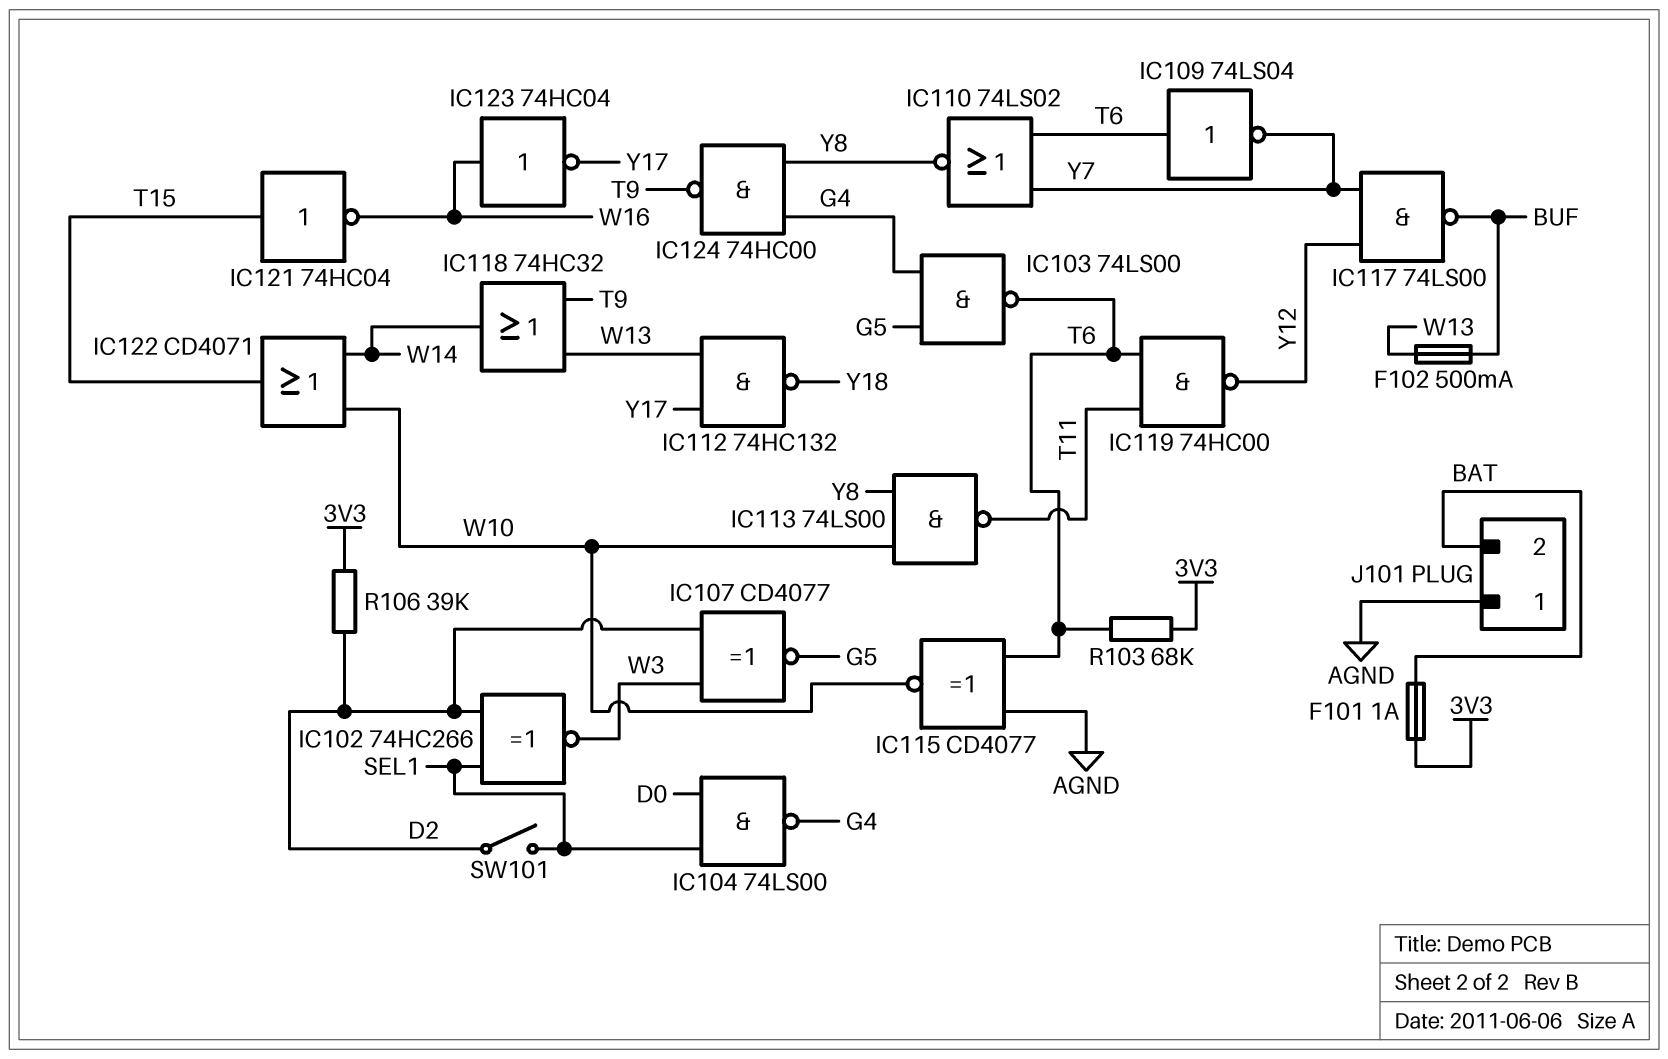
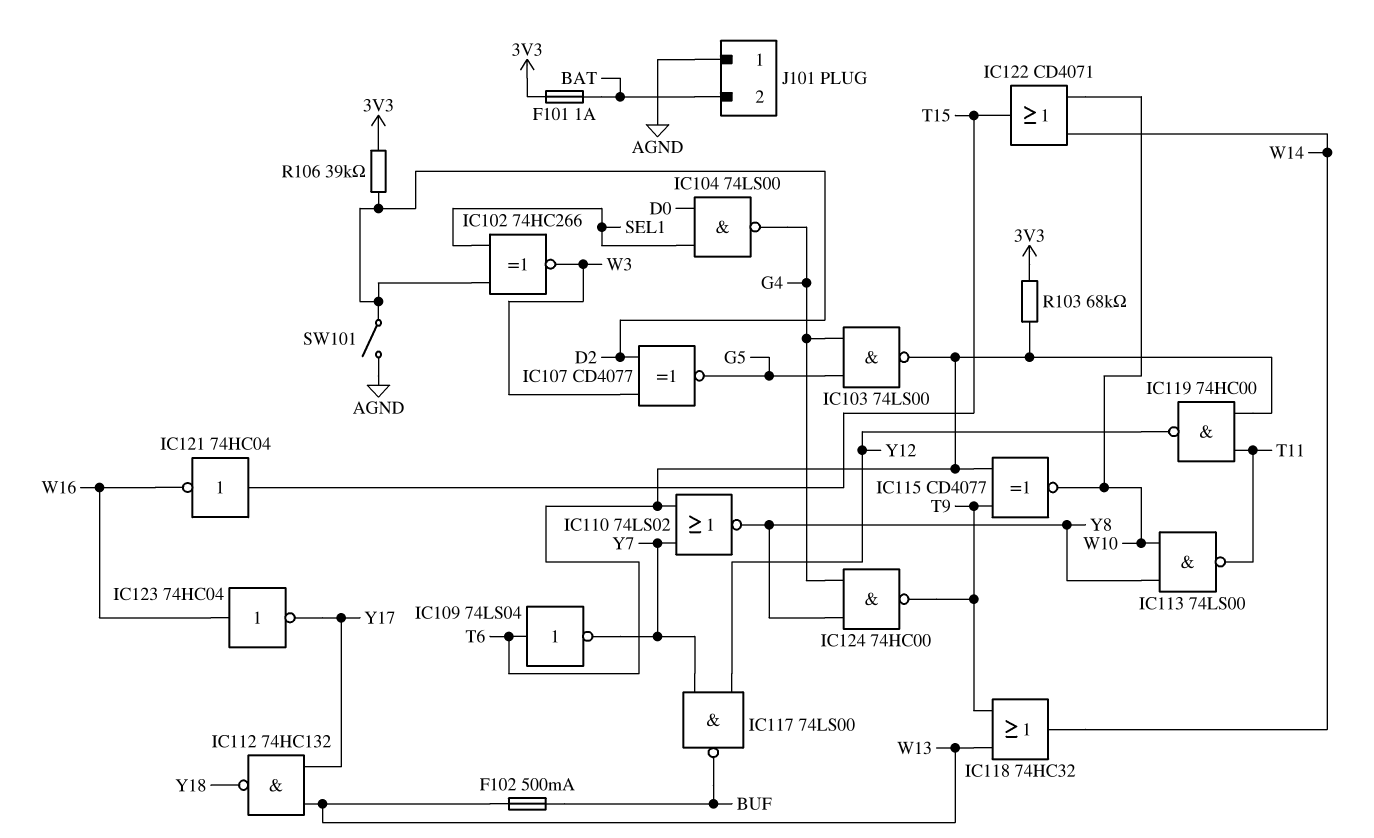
IC115: XNOR CD4077 (in AGND, in T6, out W10) -> XNOR CD4077 (in T6, in T9, out W10)
SW101: switch (D2, SEL1) -> switch (AGND, D2)

